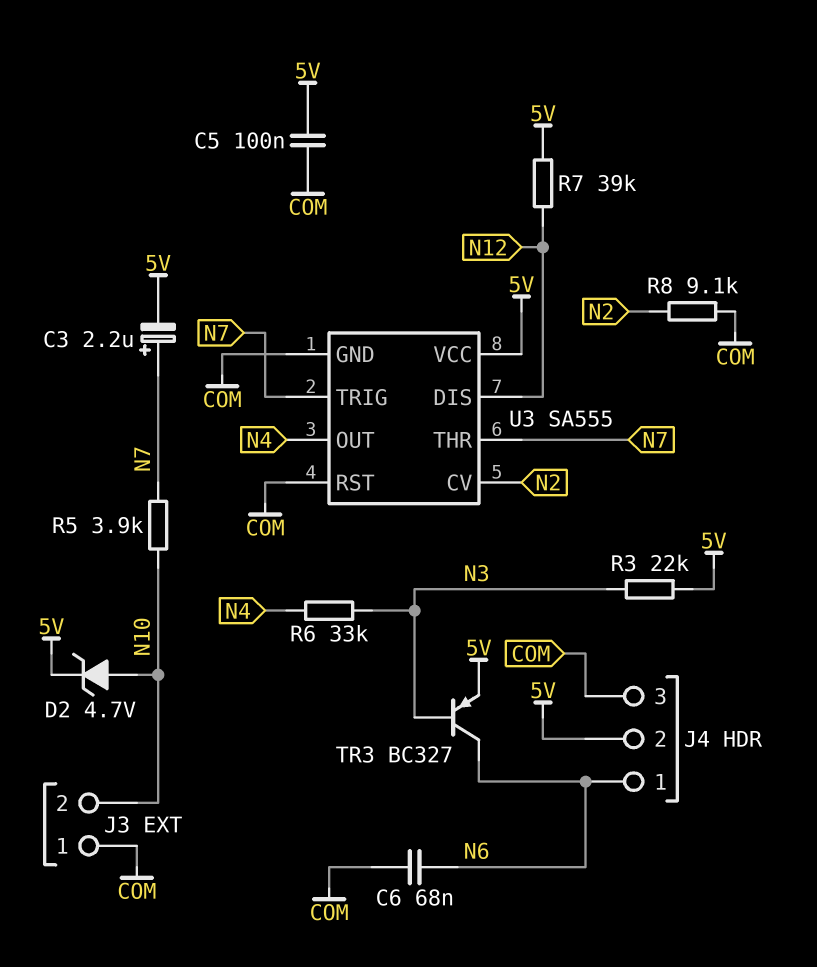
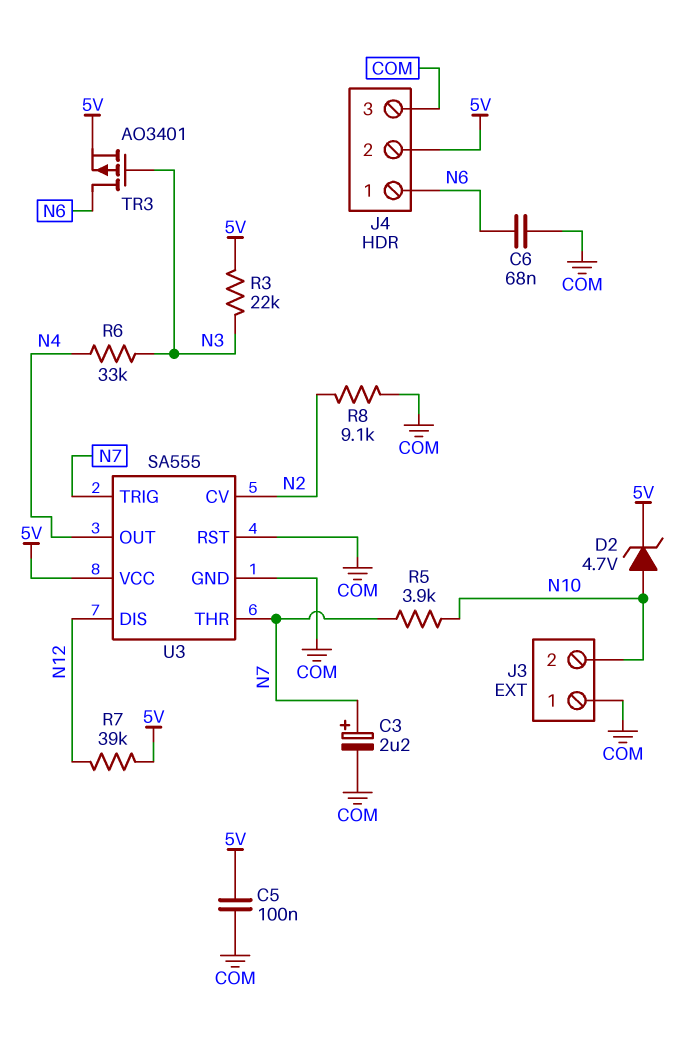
C3: 2.2uF (plus N7, minus 5V) -> 2.2uF (plus N7, minus COM)
TR3: PNP BC327 (B N3, C N6, E 5V) -> PMOS AO3401 (G N3, D N6, S 5V)

